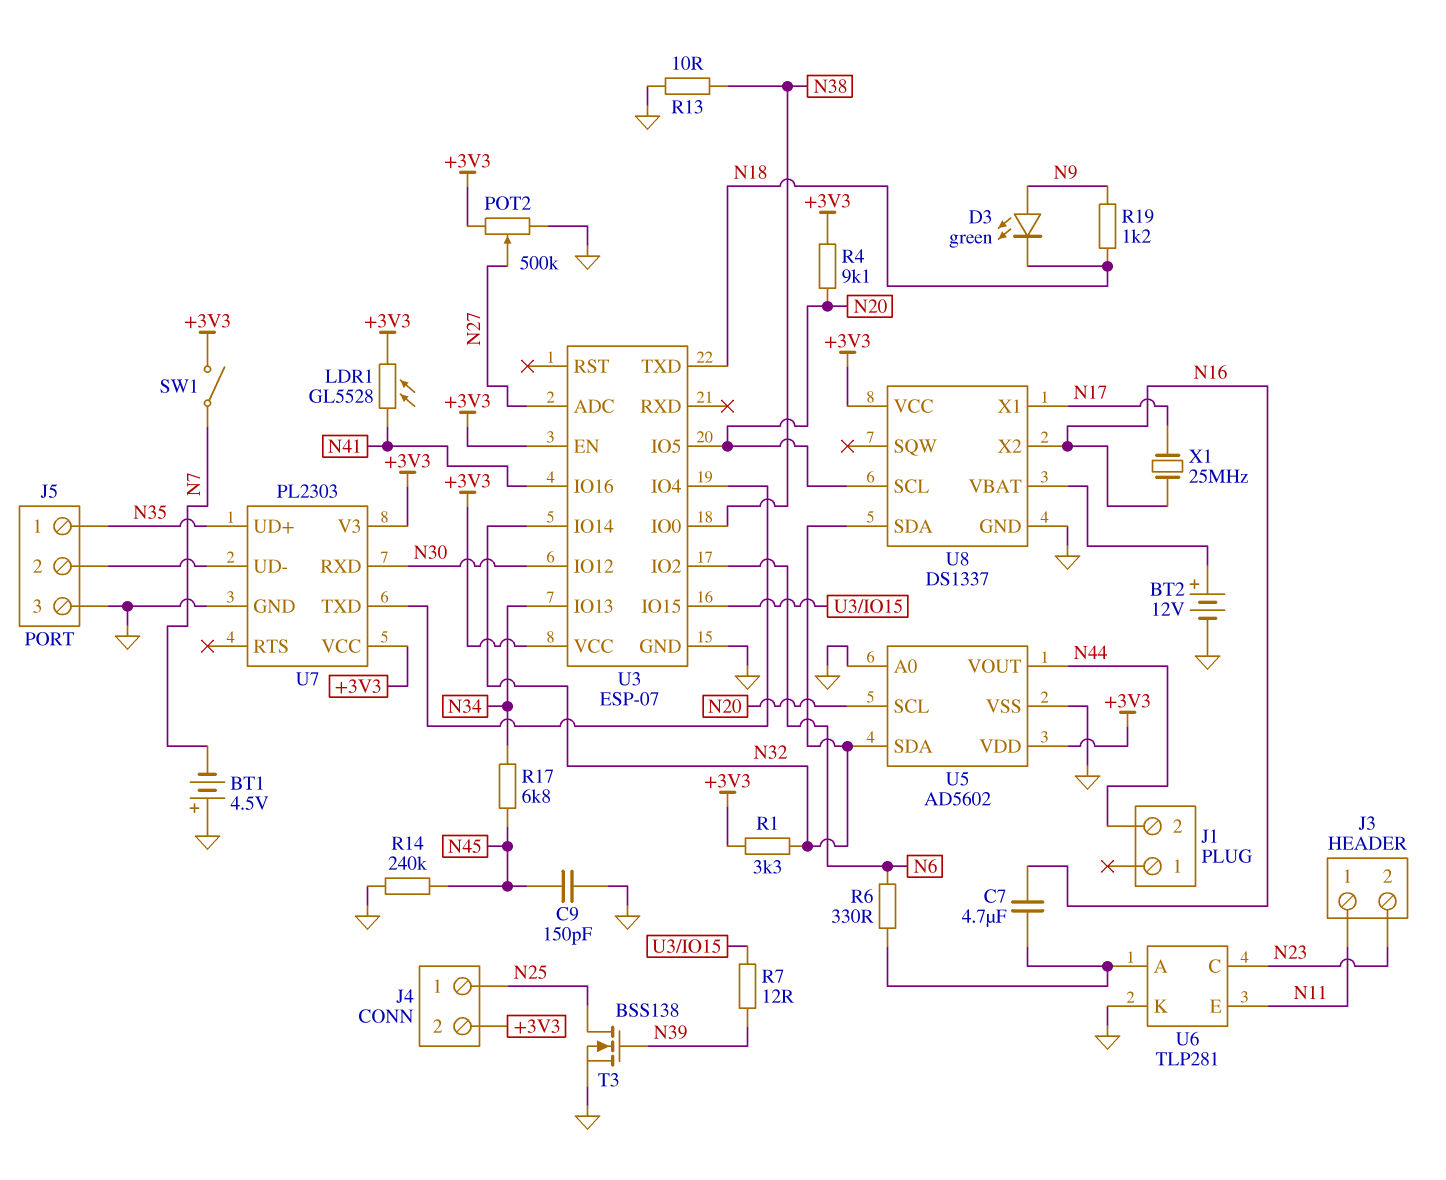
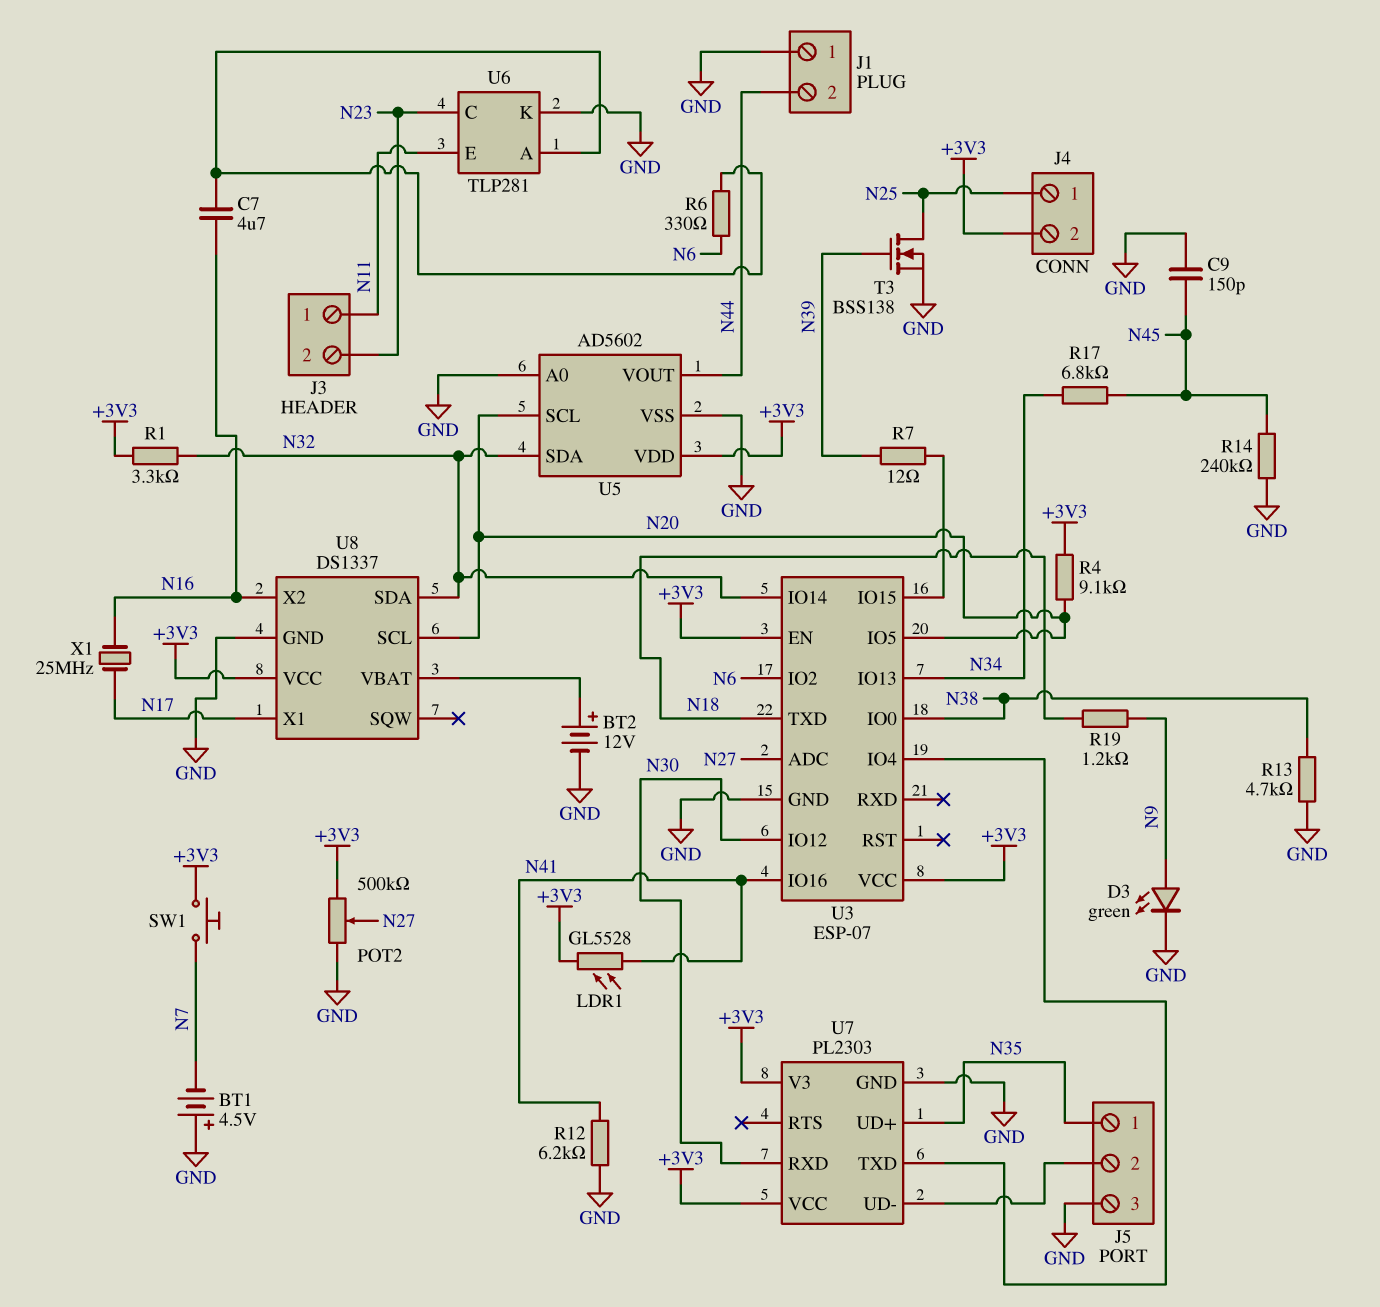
D3: LED green (A N9, K N18) -> LED green (A N9, K GND)
J1 pin 1: none -> GND
R12: none -> 6.2k (GND, N41)
R13: 10 (GND, N38) -> 4.7k (GND, N38)
SW1: switch (+3V3, N7) -> button (+3V3, N7)

